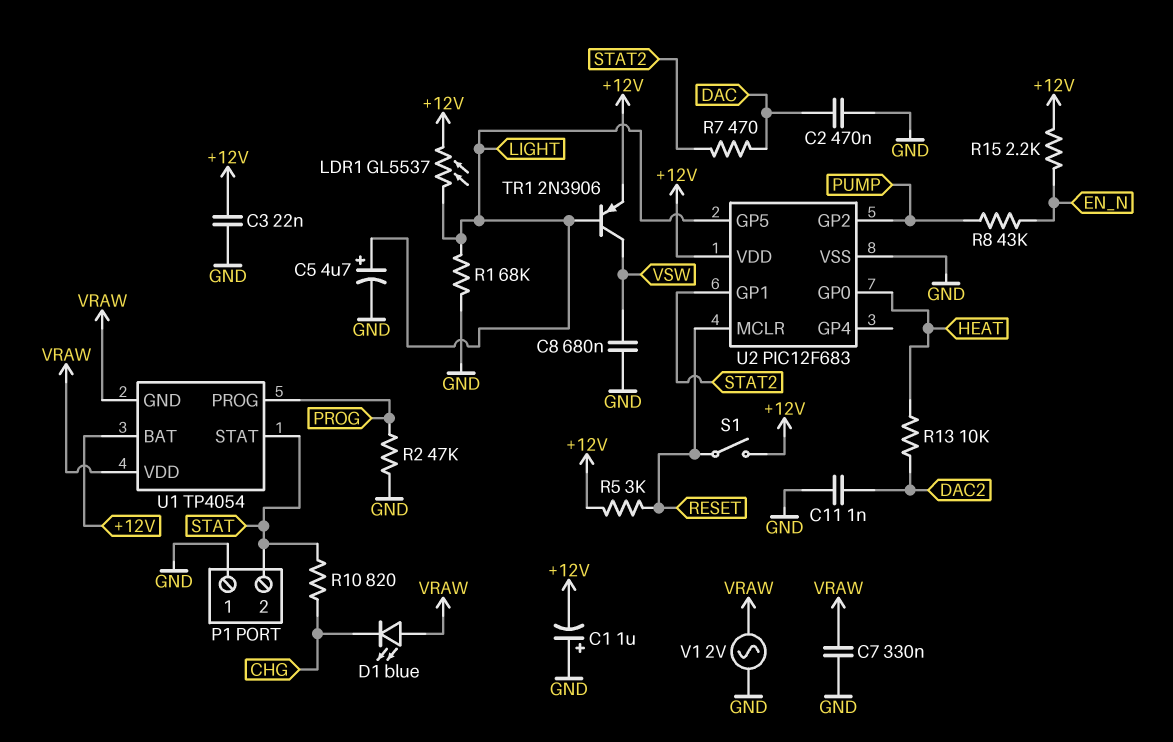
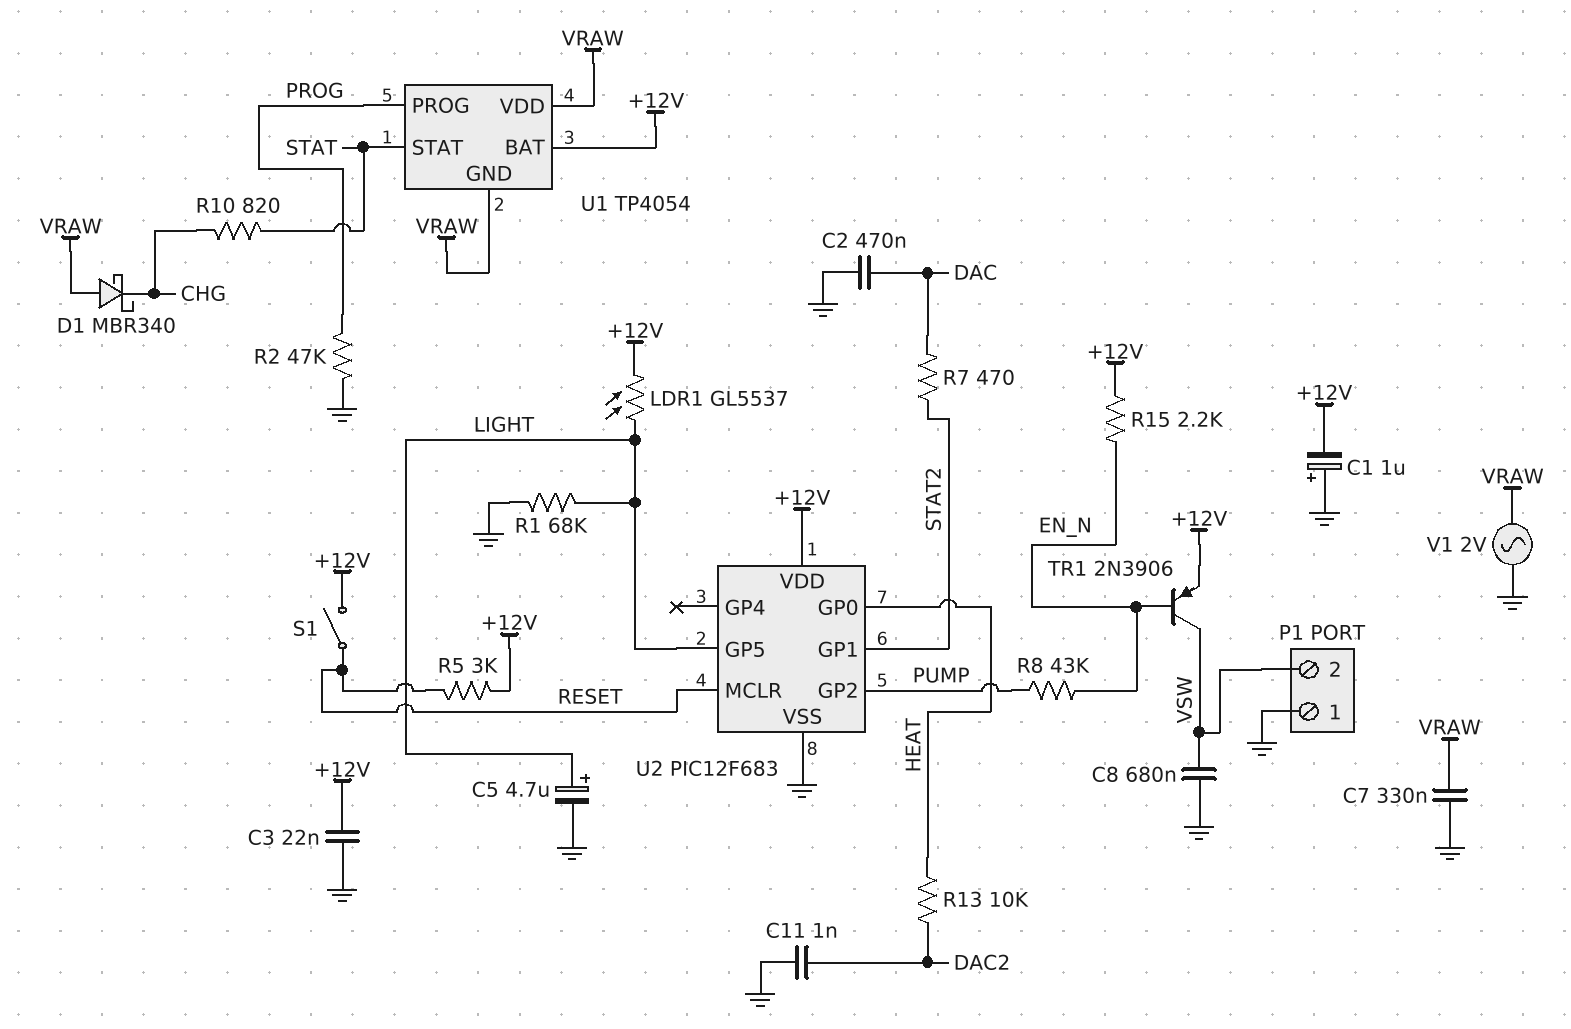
D1: LED blue (A VRAW, K CHG) -> schottky MBR340 (A VRAW, K CHG)
P1 pin 2: STAT -> VSW
TR1: PNP 2N3906 (B LIGHT, C VSW, E +12V) -> PNP 2N3906 (B EN_N, C VSW, E +12V)

